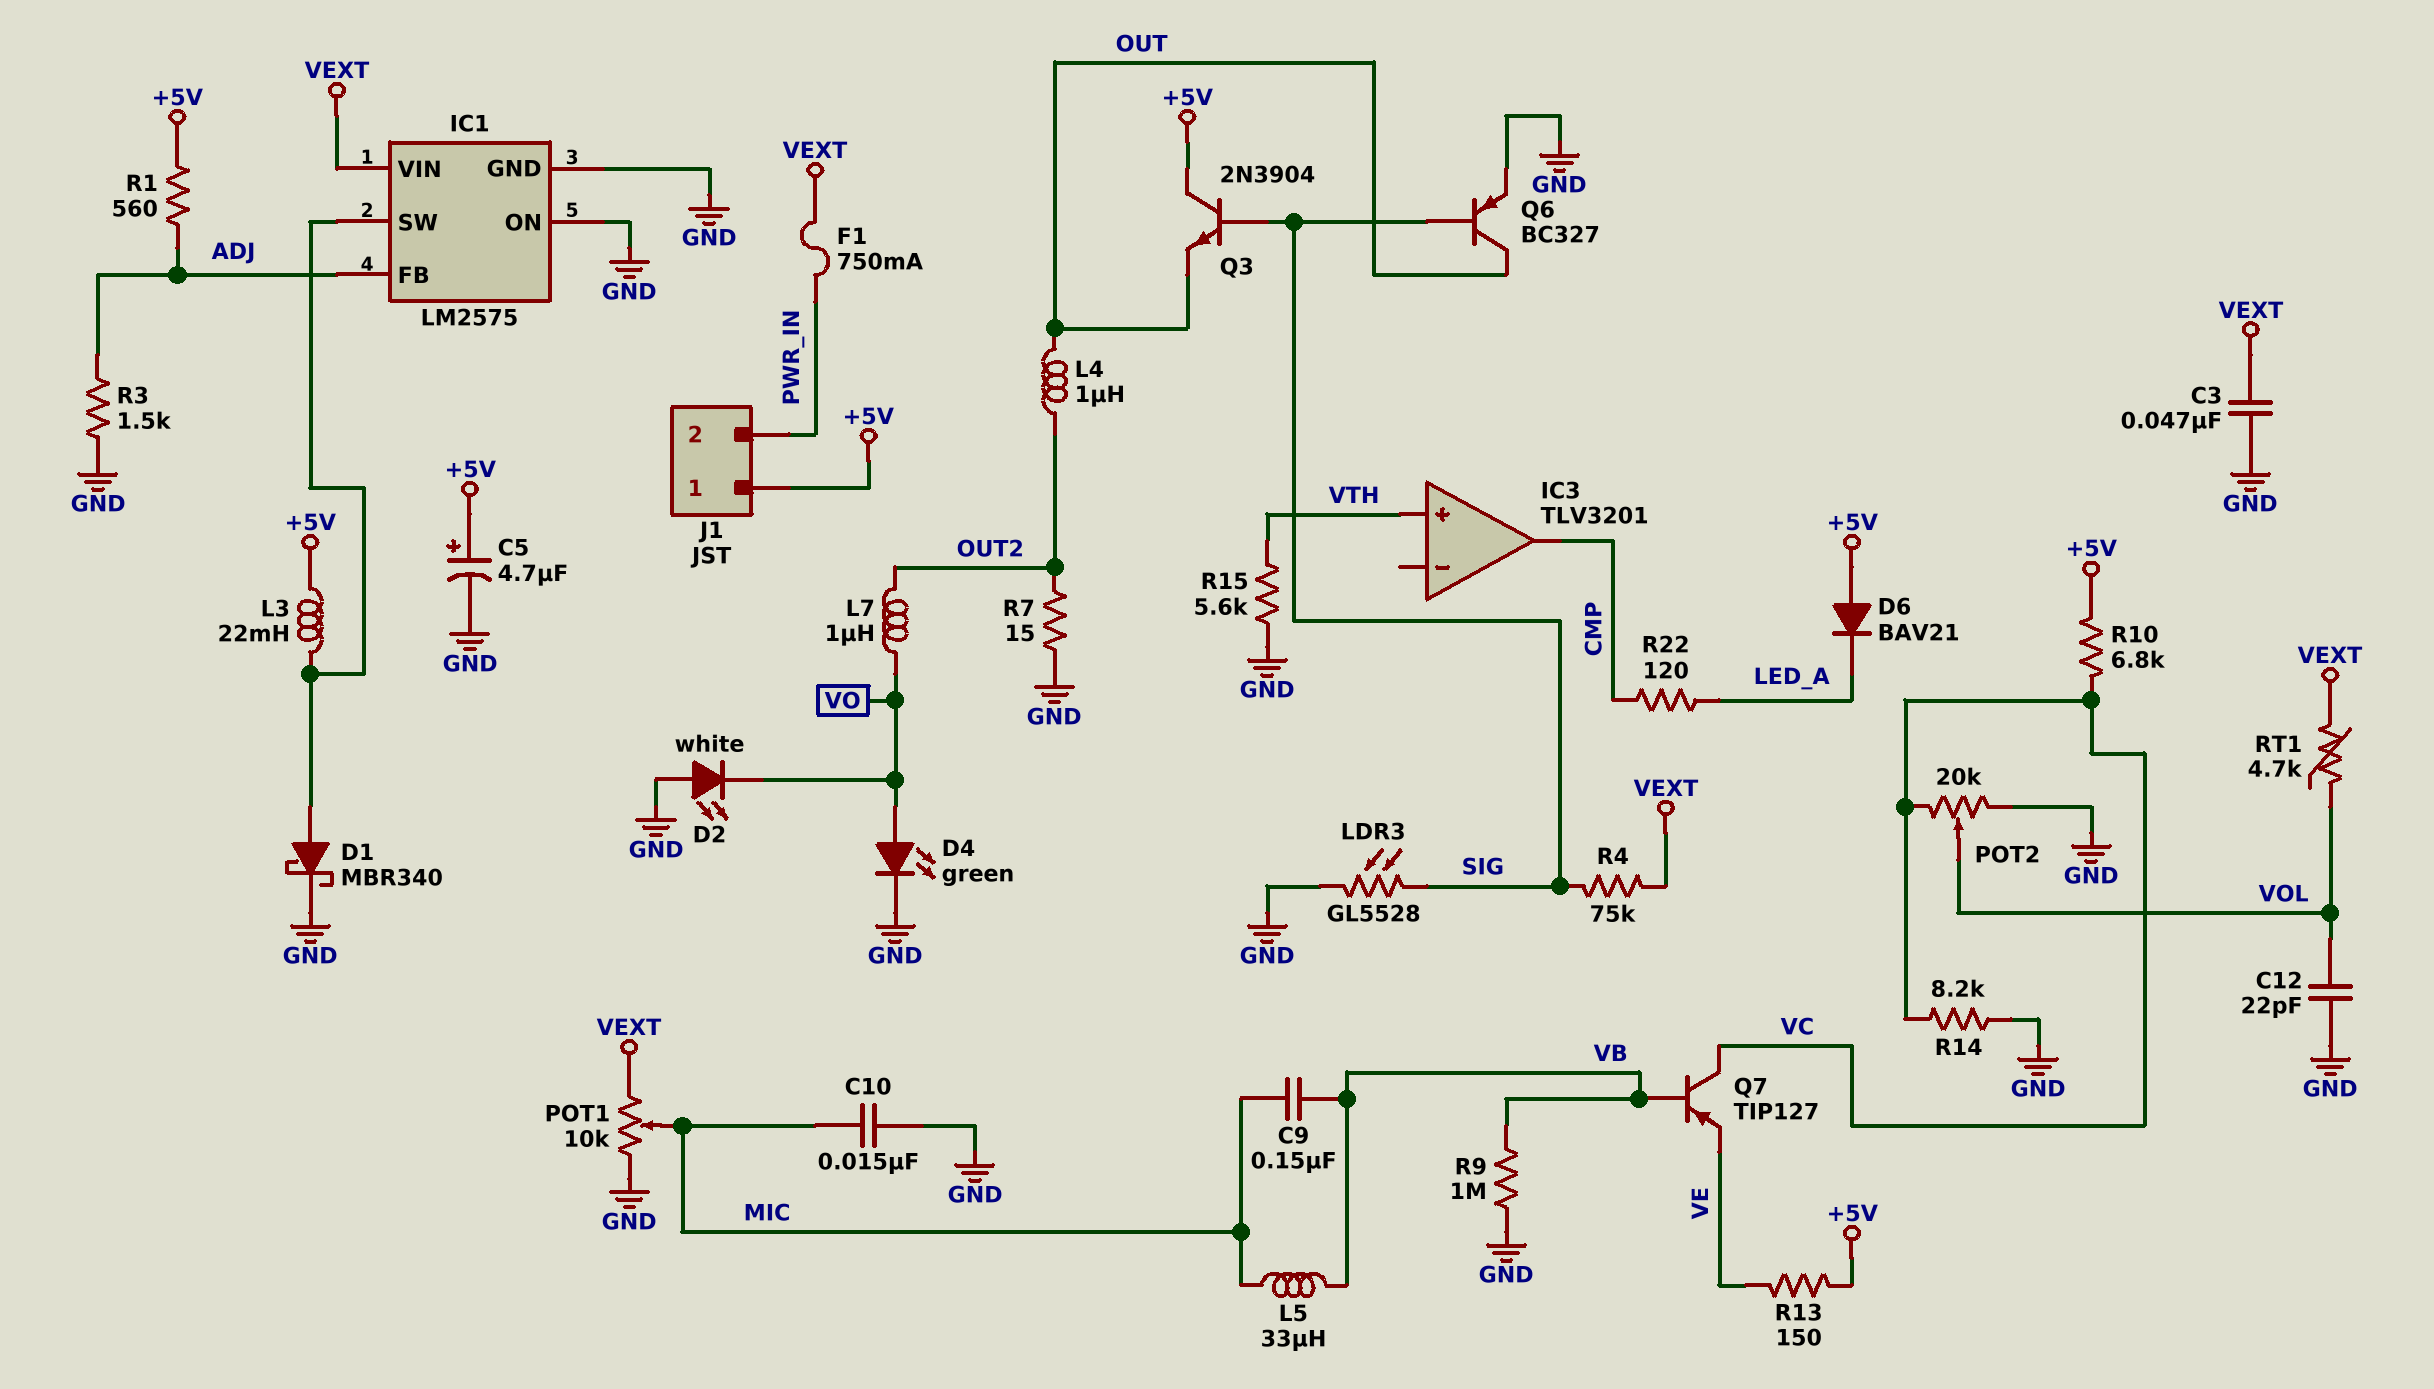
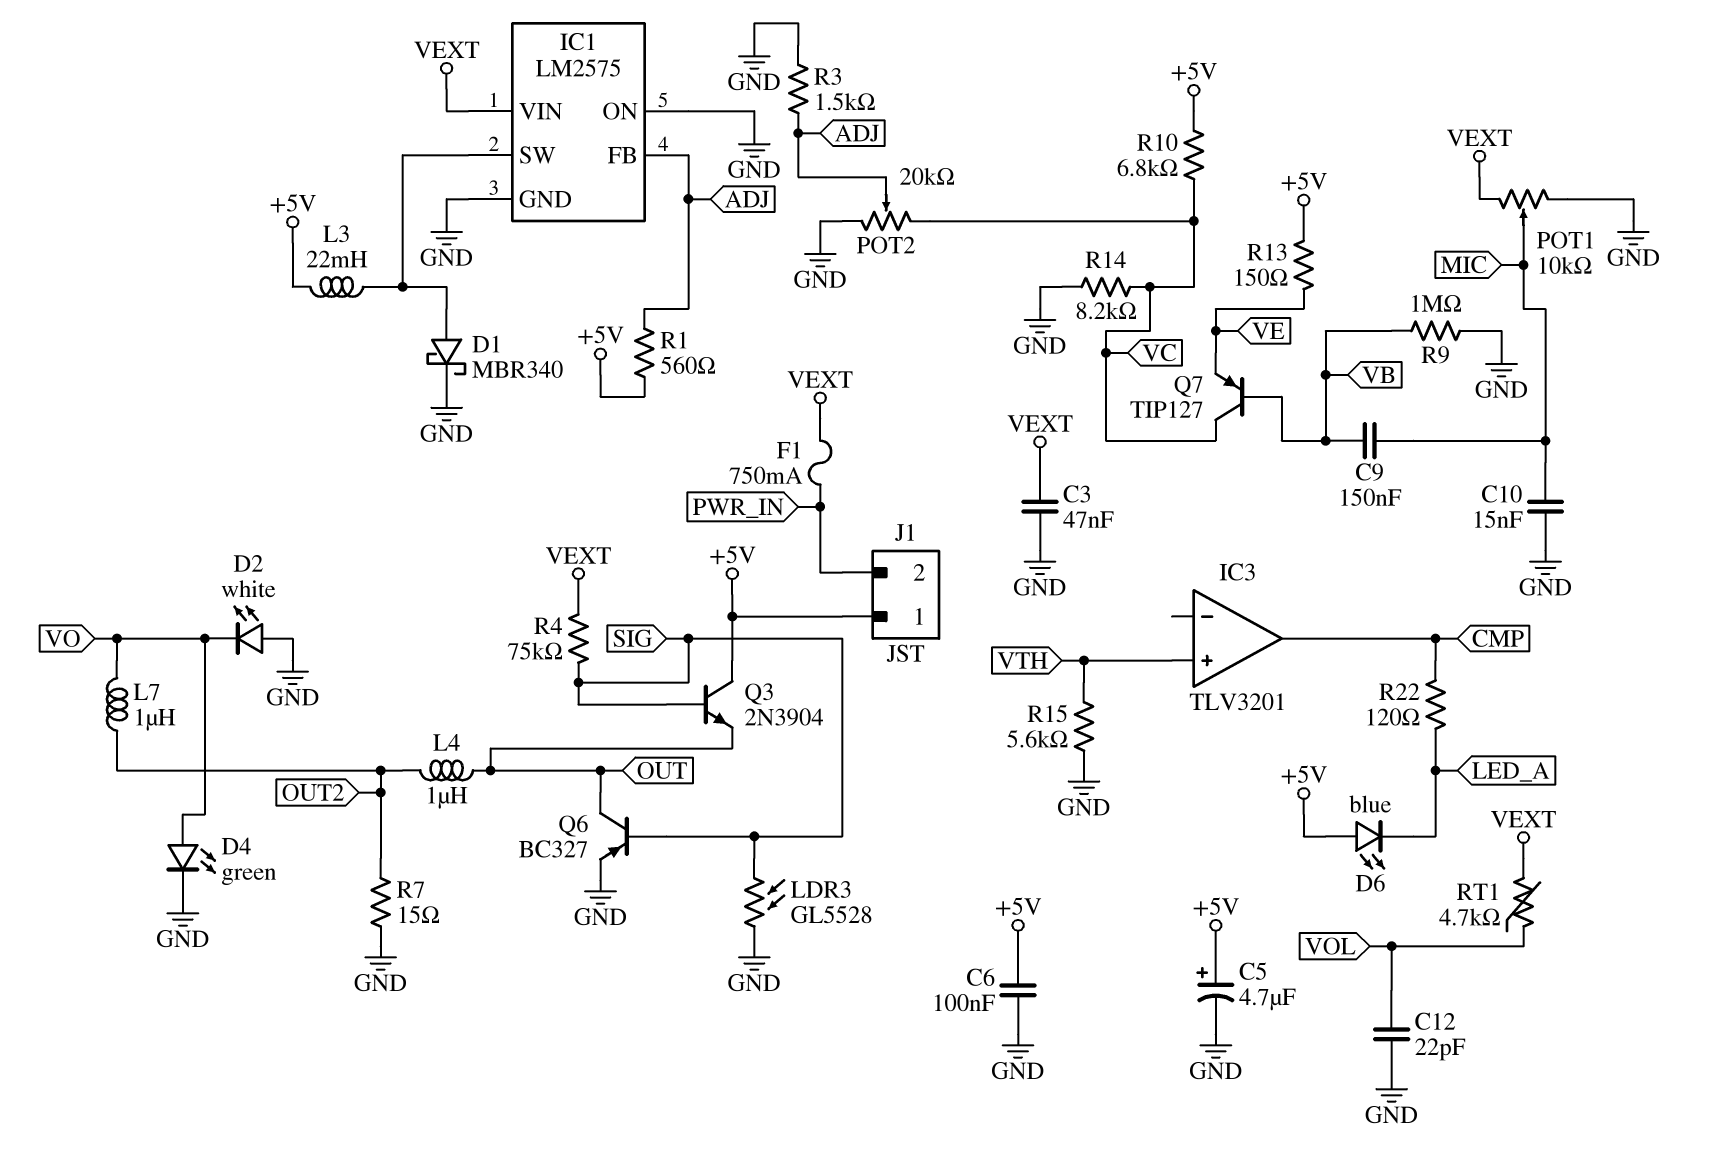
C6: none -> 100nF (+5V, GND)
D6: diode BAV21 (A +5V, K LED_A) -> LED blue (A +5V, K LED_A)
L5: 33uH (MIC, VB) -> none
POT2: 20k (GND, VC, wiper VOL) -> 20k (GND, VC, wiper ADJ)

